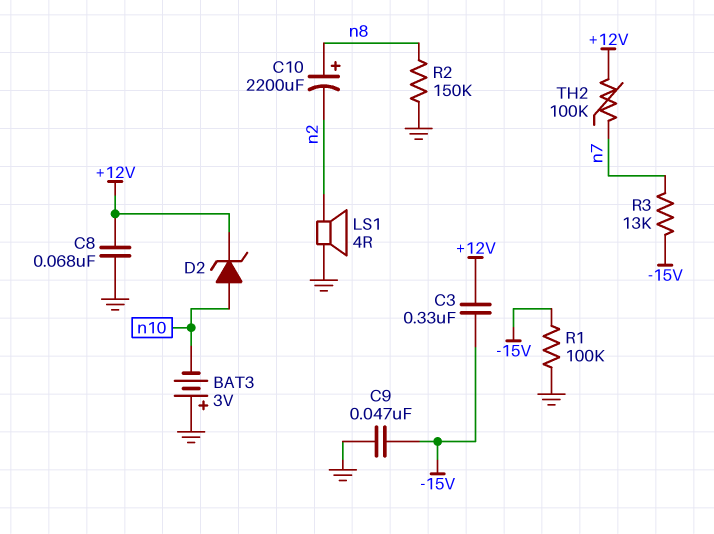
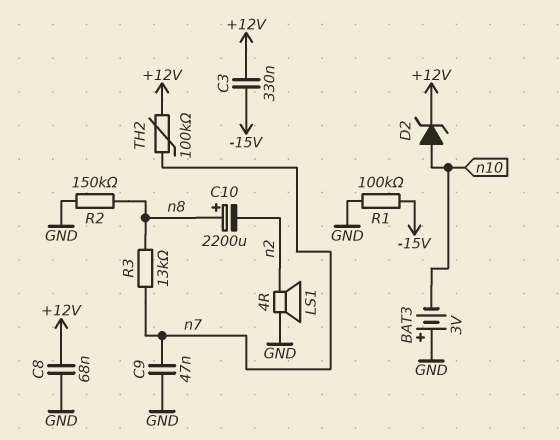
C9: 47nF (-15V, GND) -> 47nF (GND, n7)
R3: 13k (-15V, n7) -> 13k (n7, n8)

